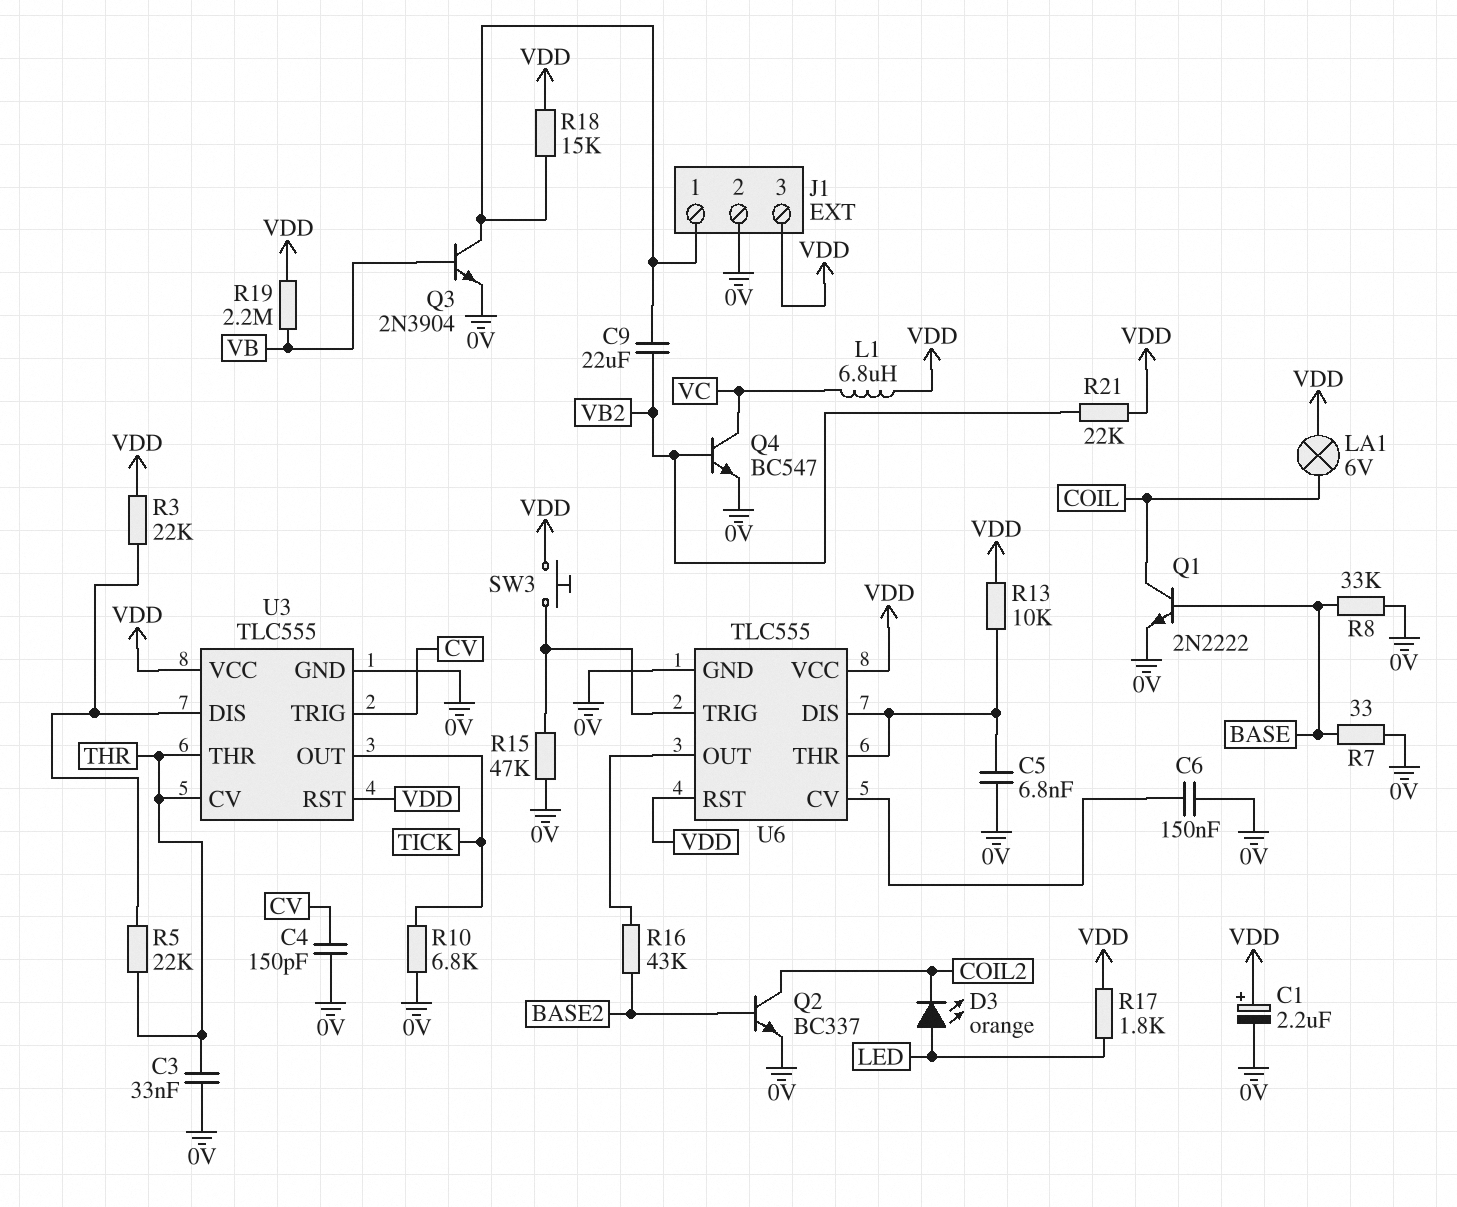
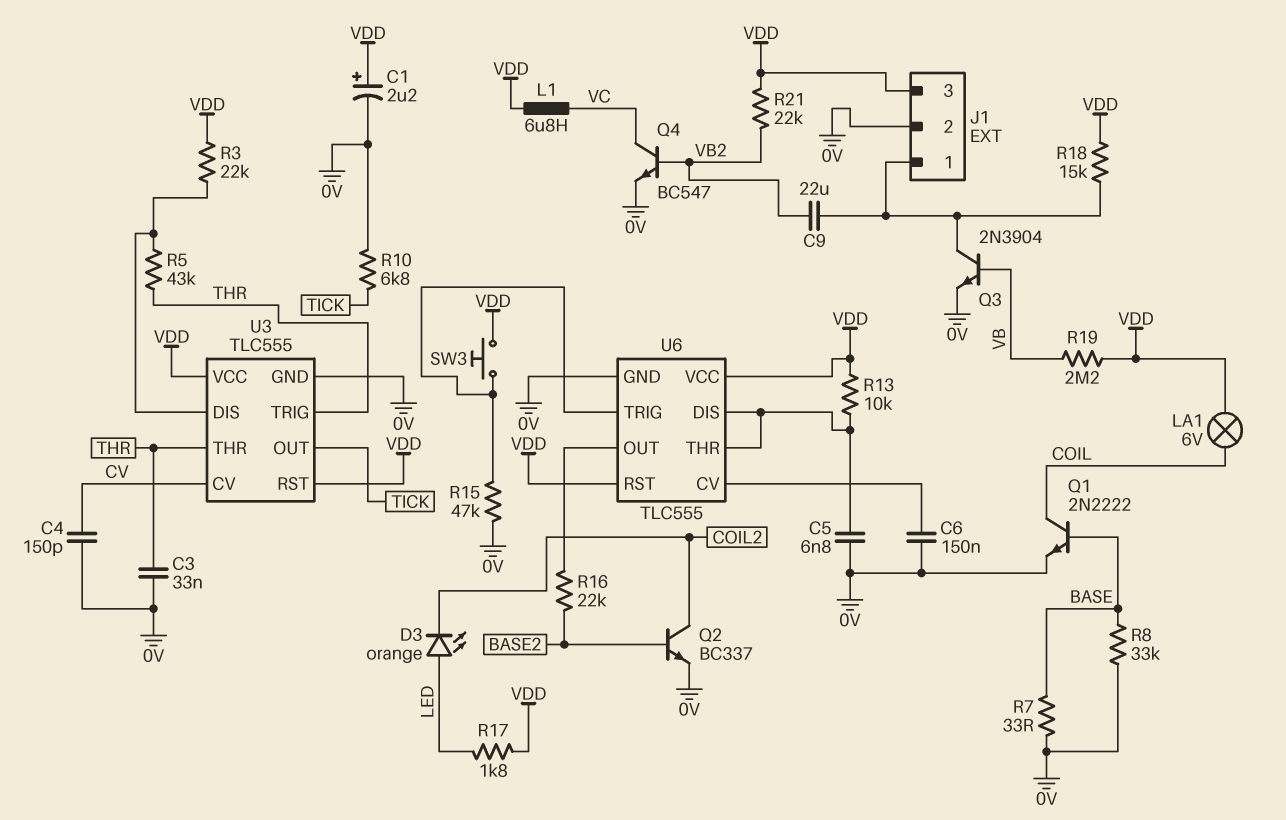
R5: 22k (THR, U3/DIS) -> 43k (THR, U3/DIS)
R16: 43k (BASE2, U6/OUT) -> 22k (BASE2, U6/OUT)
U3 pin CV: THR -> CV
U3 pin TRIG: CV -> THR

